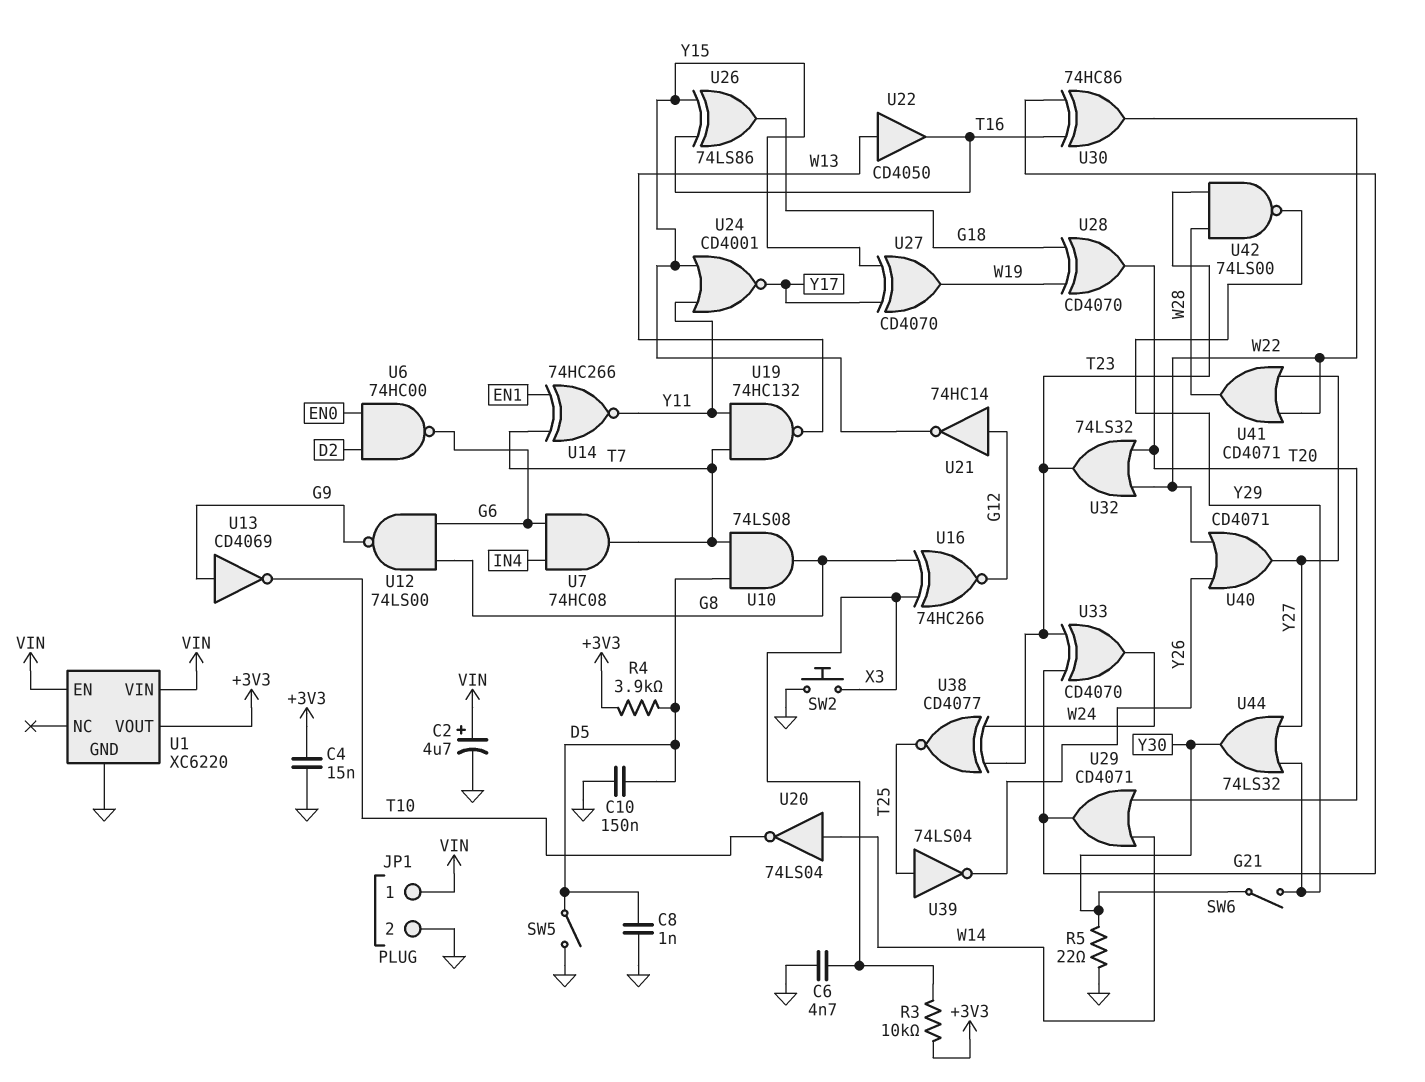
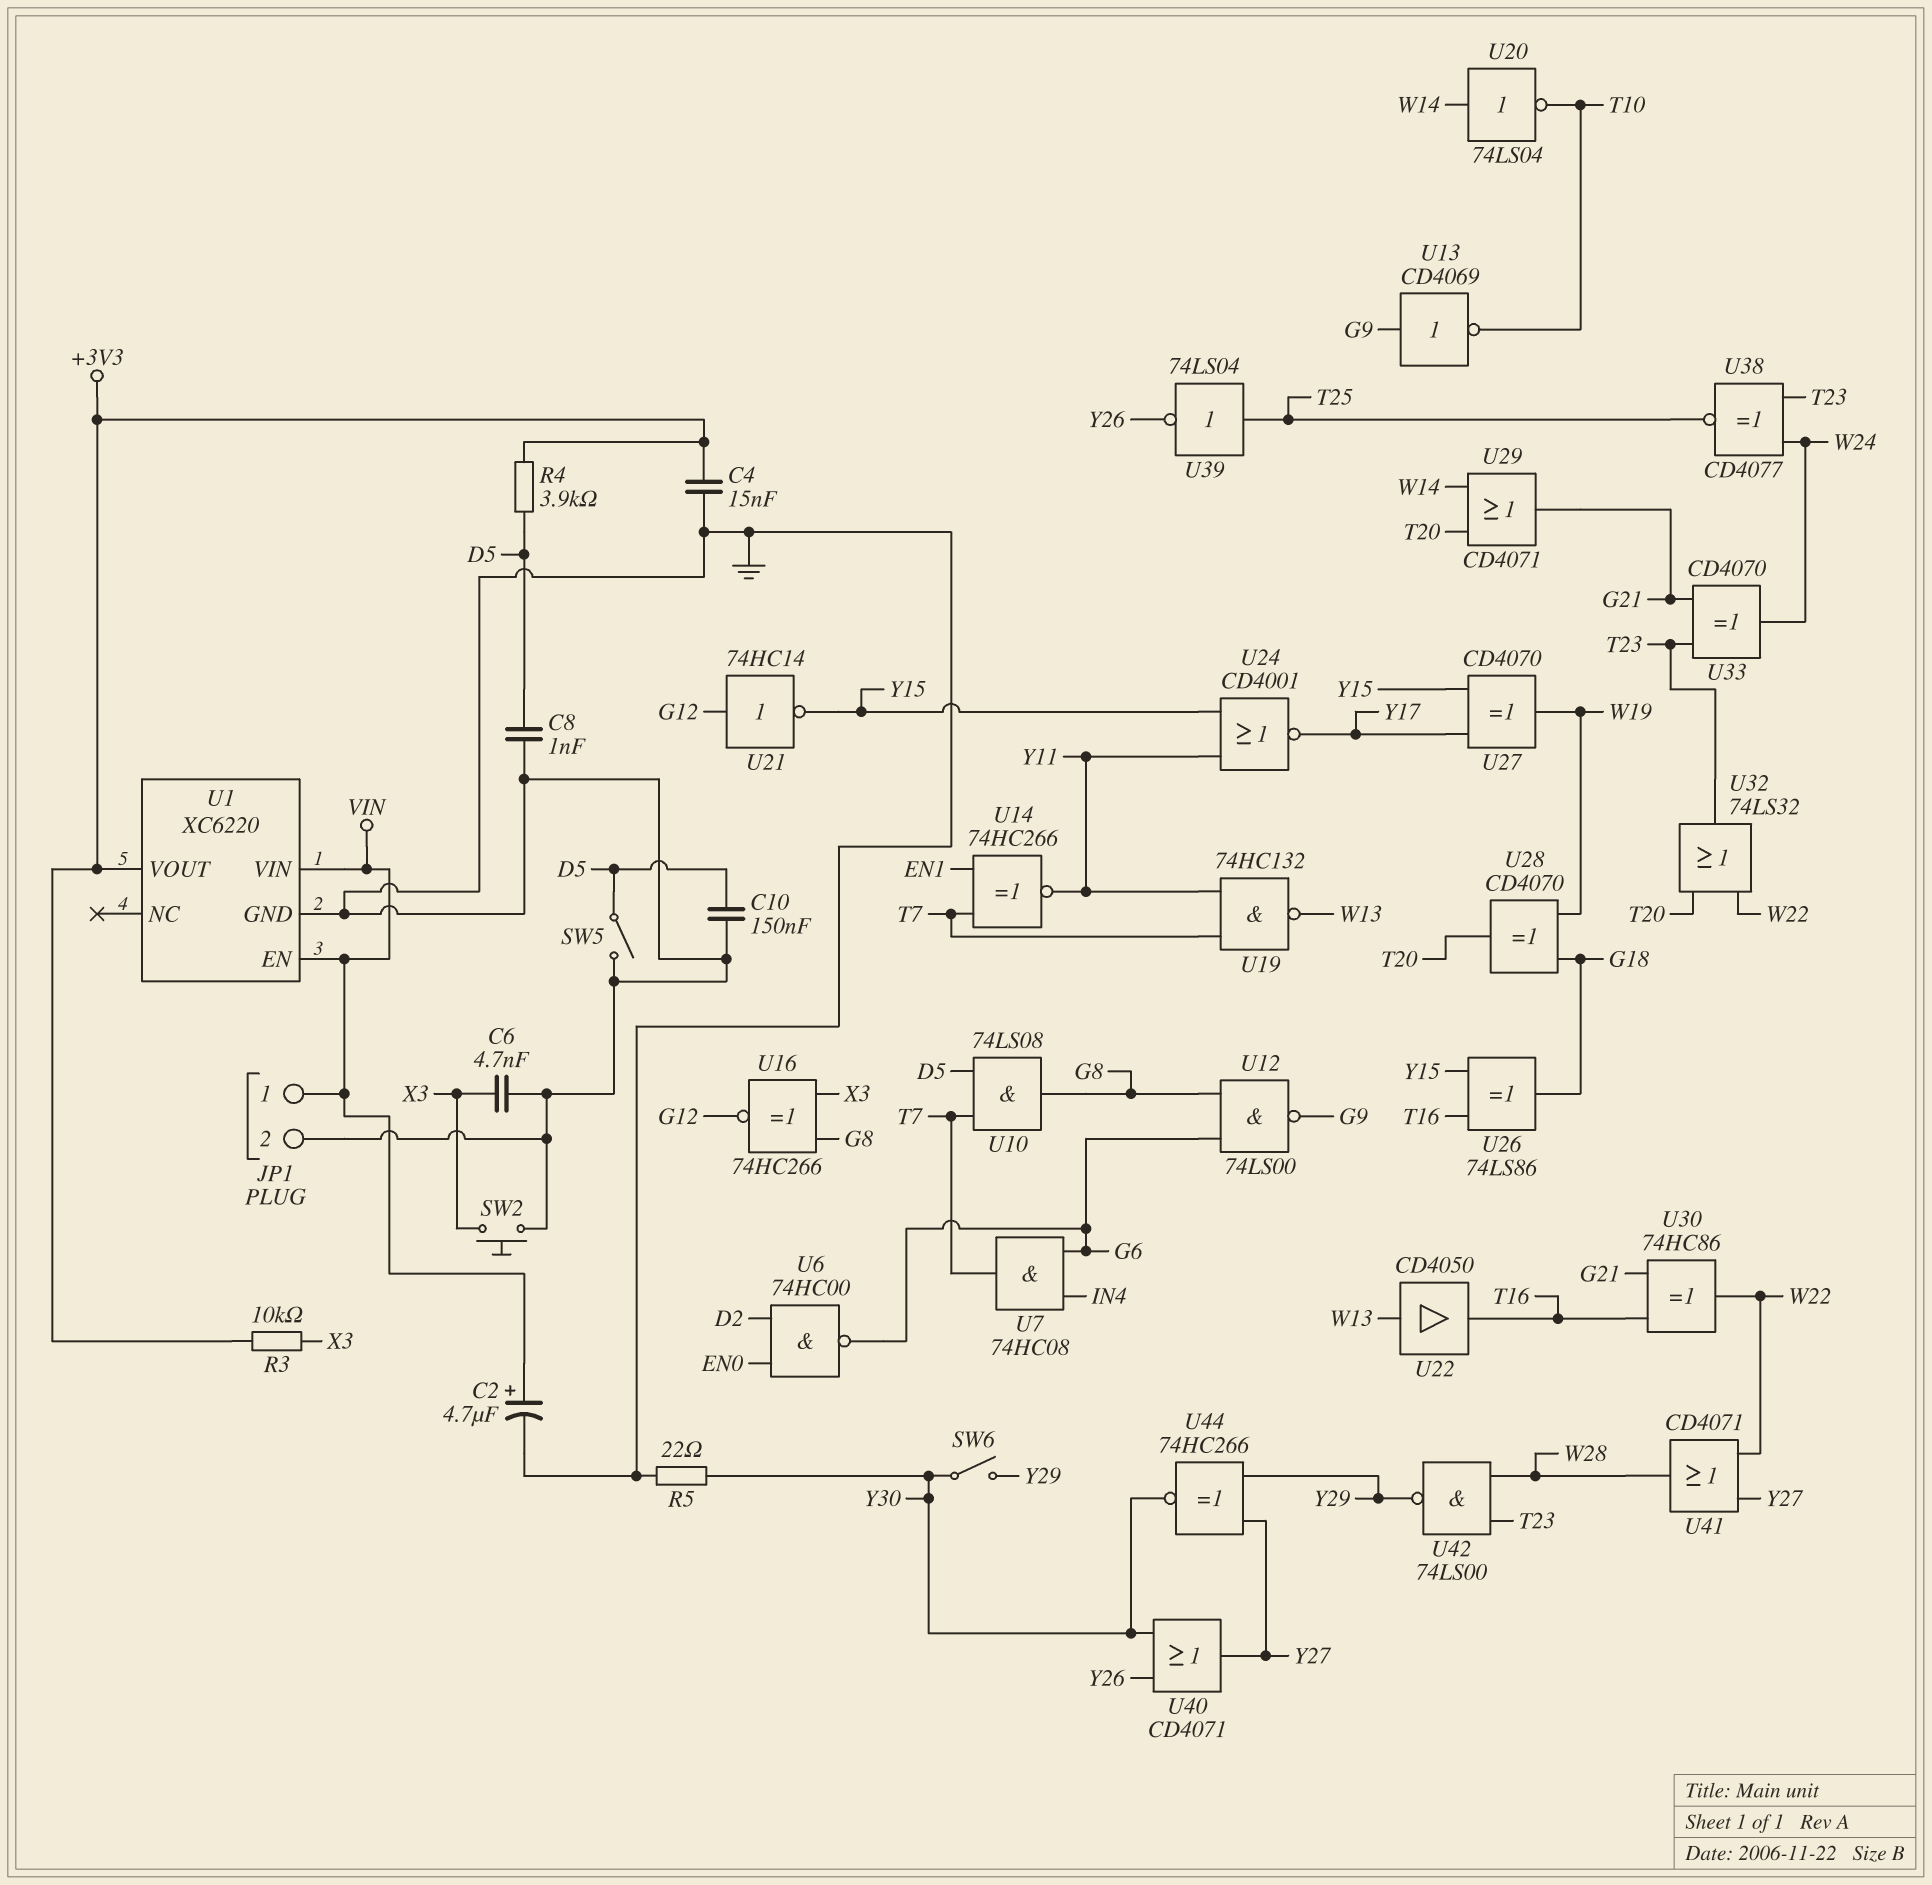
U40: OR CD4071 (in W22, in Y26, out Y27) -> OR CD4071 (in Y26, in Y30, out Y27)
U44: OR 74LS32 (in Y27, in Y29, out Y30) -> XNOR 74HC266 (in Y27, in Y29, out Y30)

